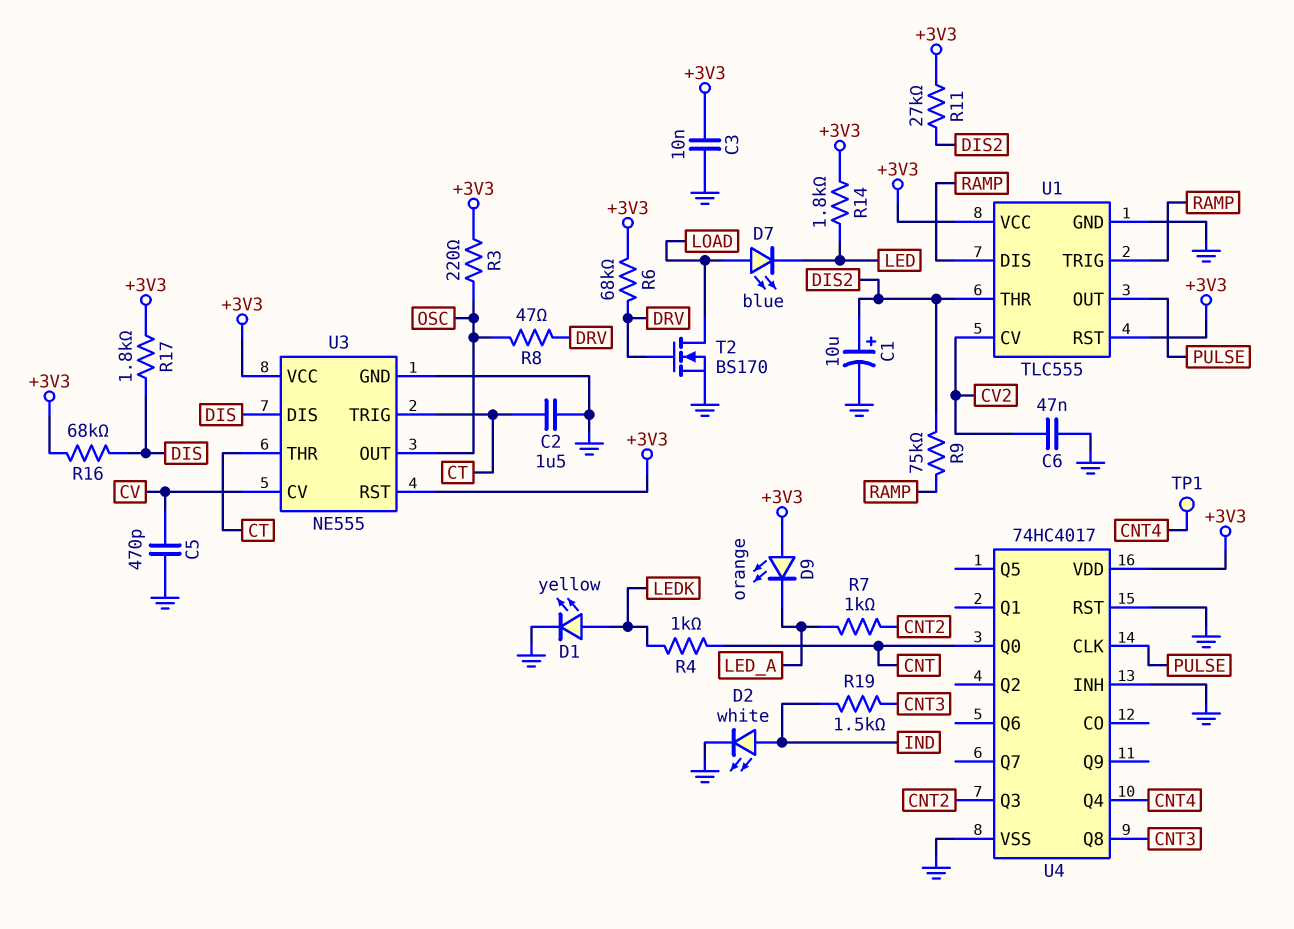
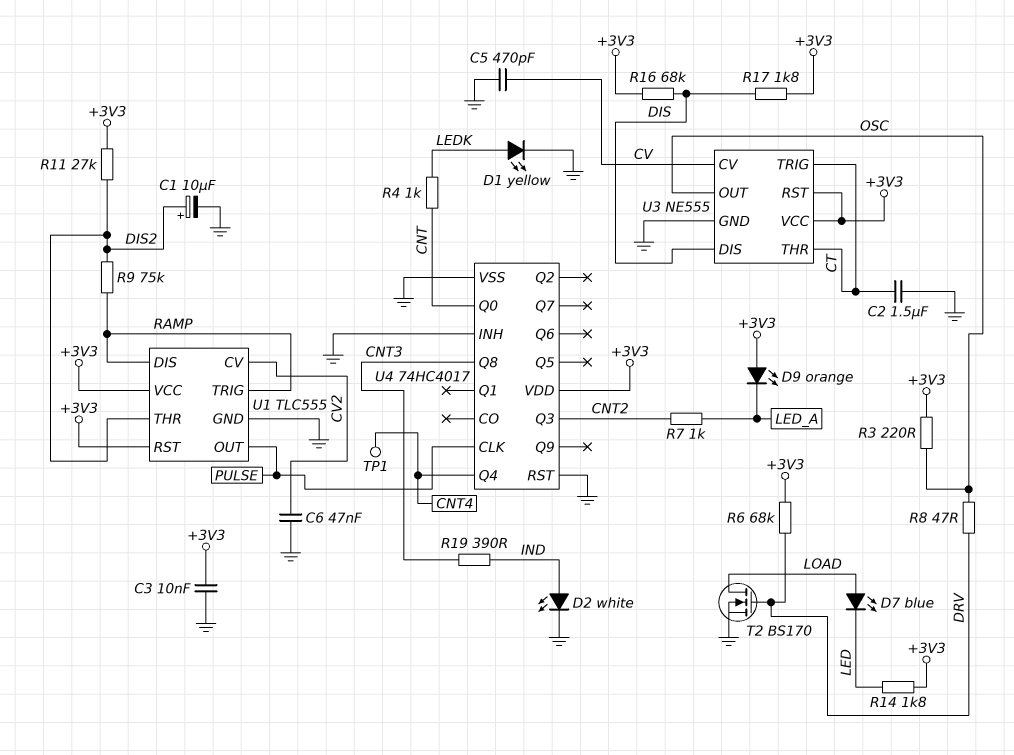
R19: 1.5k (CNT3, IND) -> 390 (CNT3, IND)

